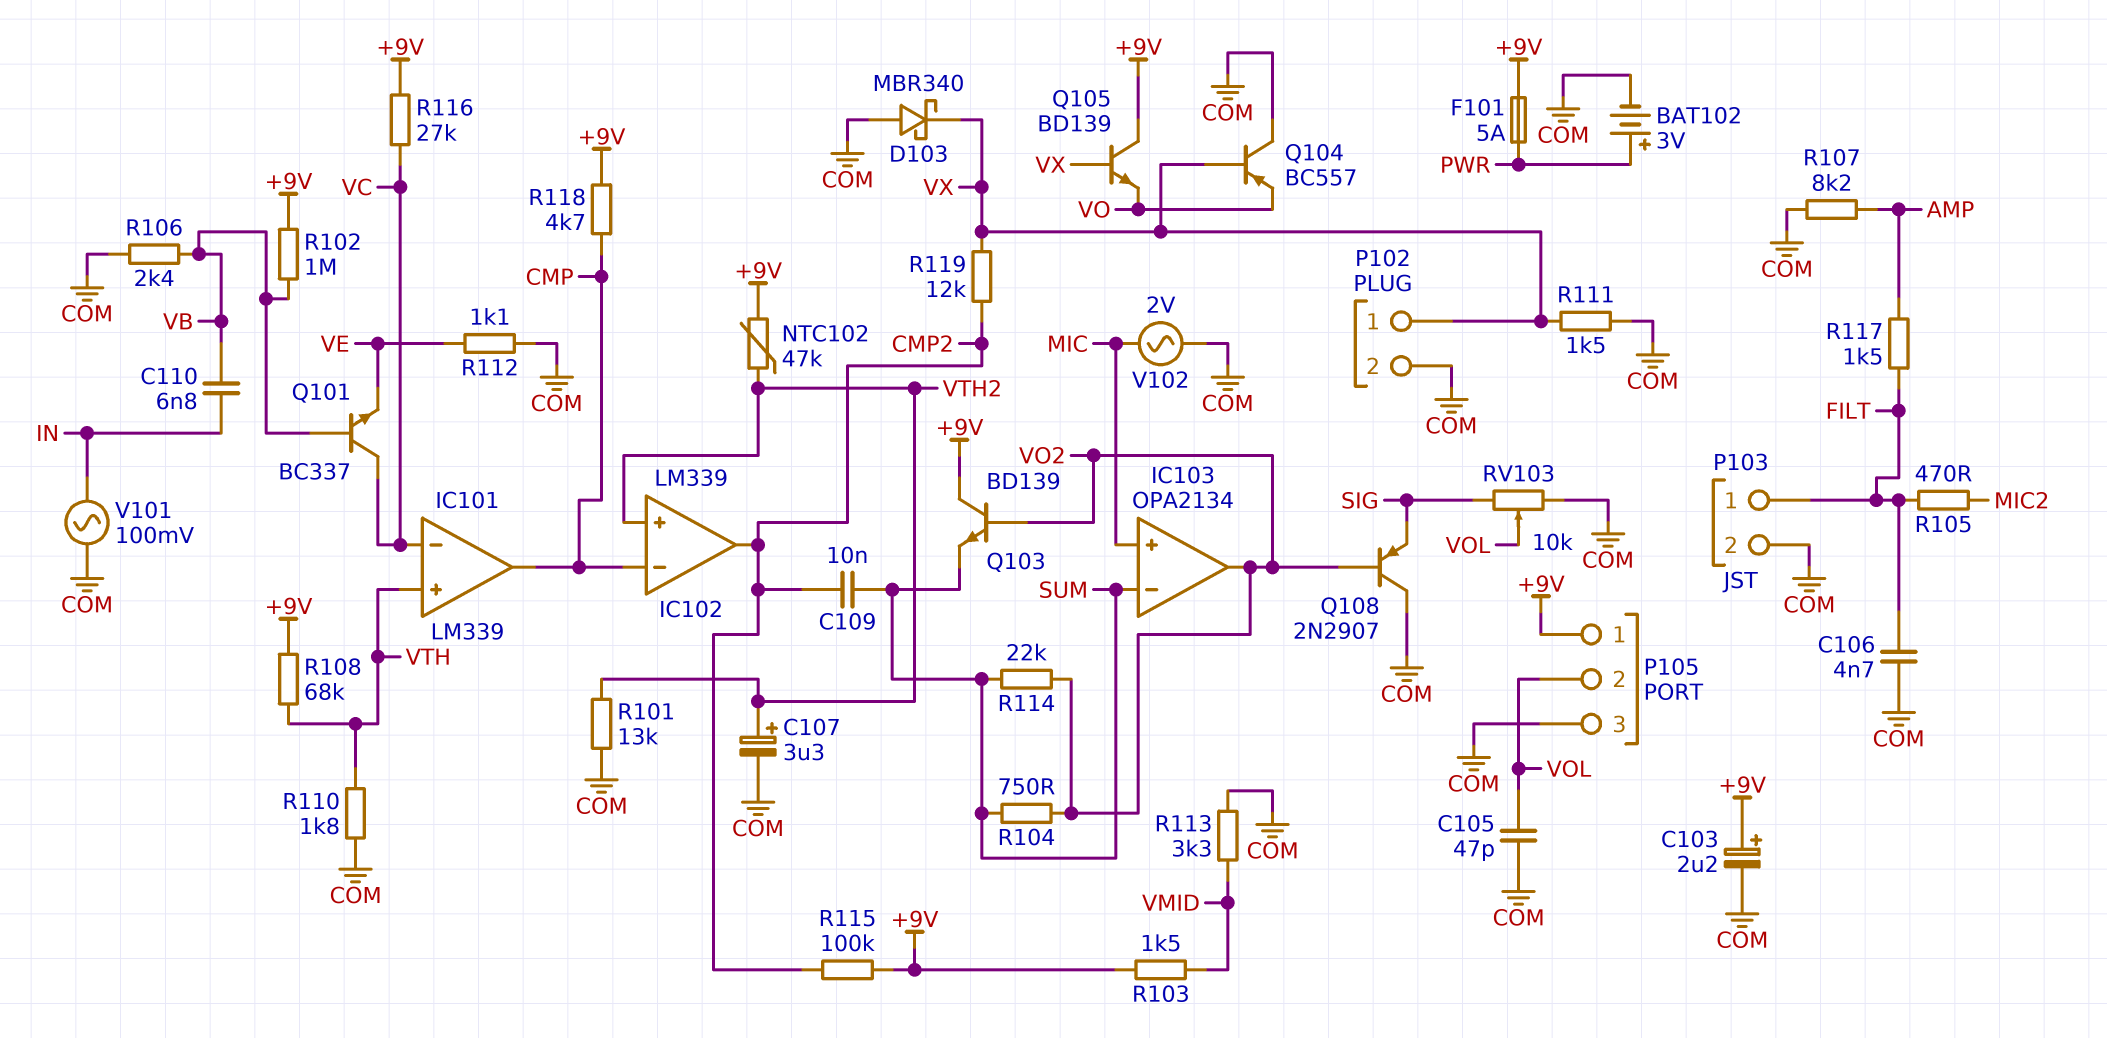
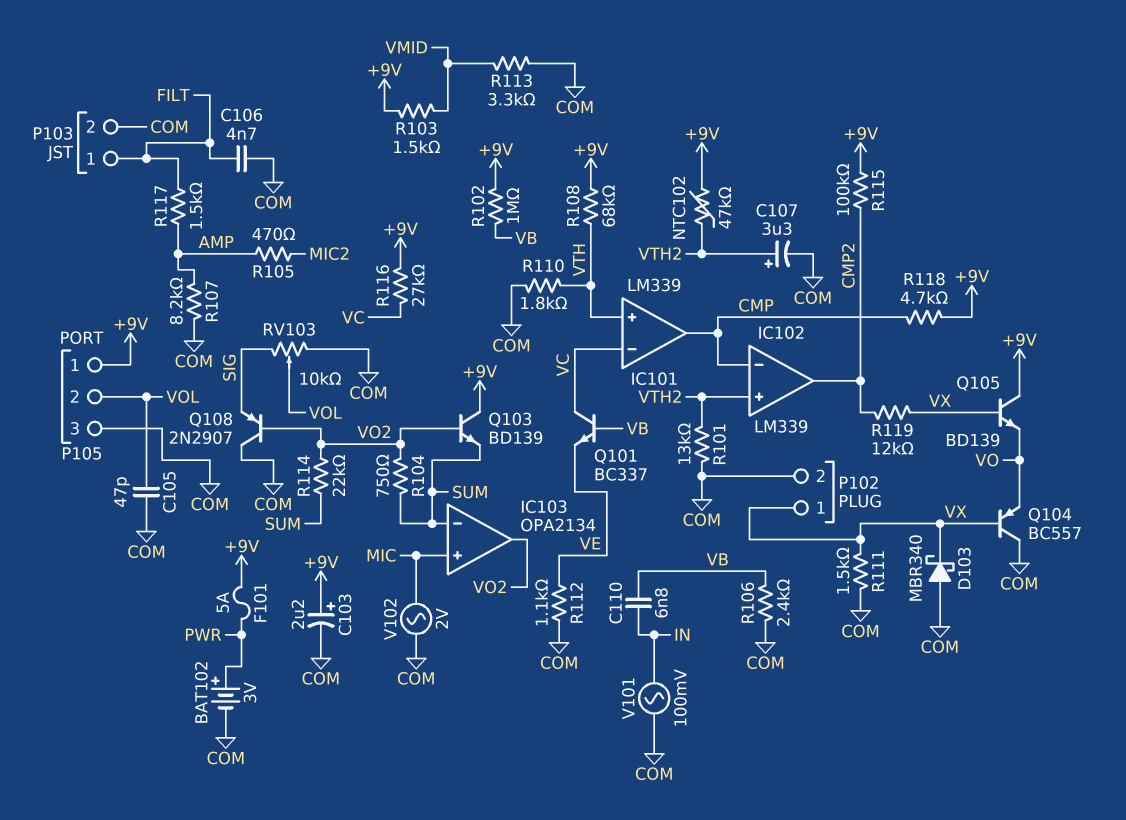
C109: 10nF (CMP2, SUM) -> none
R105: 470 (FILT, MIC2) -> 470 (AMP, MIC2)

